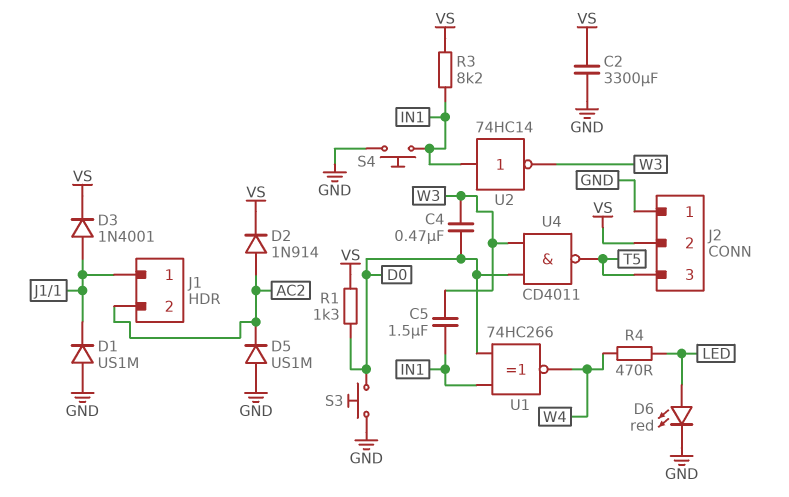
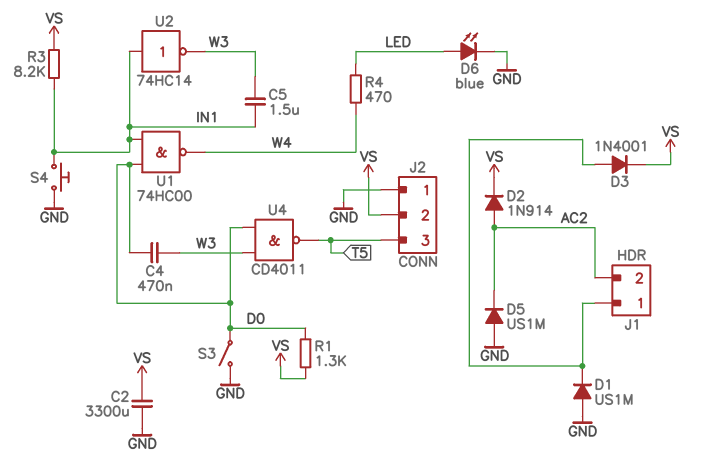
D6: LED red (A LED, K GND) -> LED blue (A LED, K GND)
S3: button (D0, GND) -> switch (D0, GND)
U1: XNOR 74HC266 (in D0, in IN1, out W4) -> NAND 74HC00 (in D0, in IN1, out W4)

